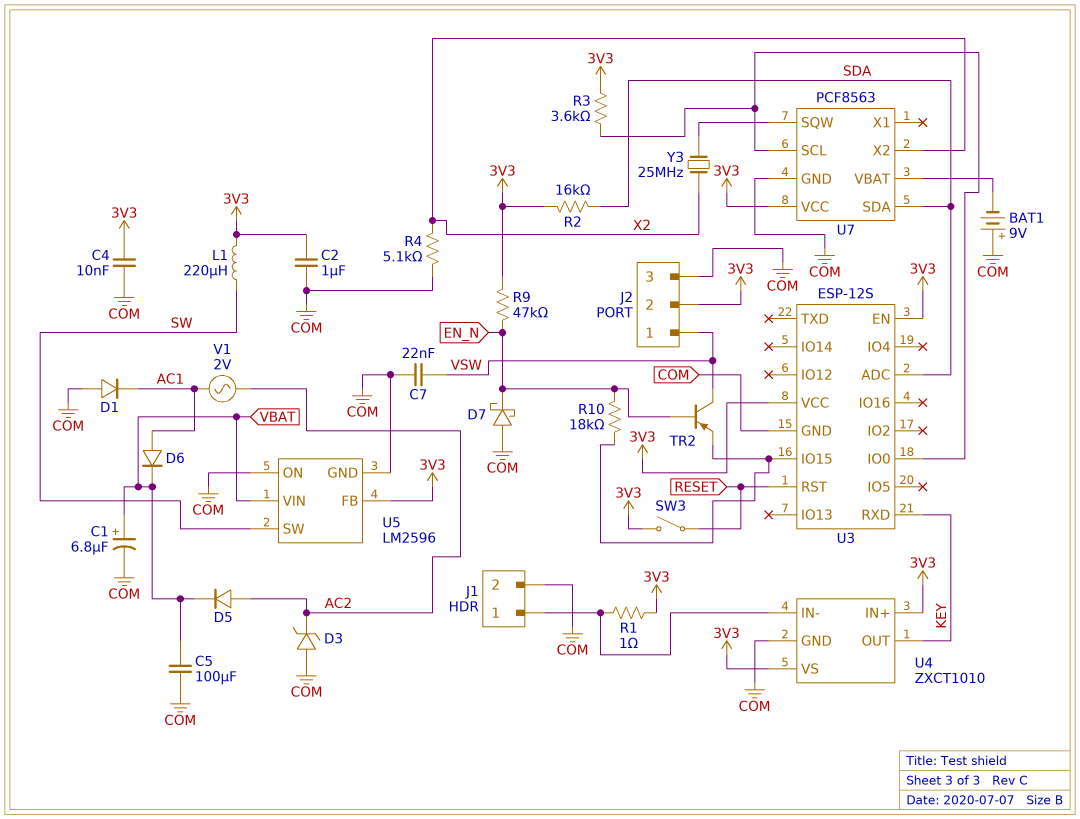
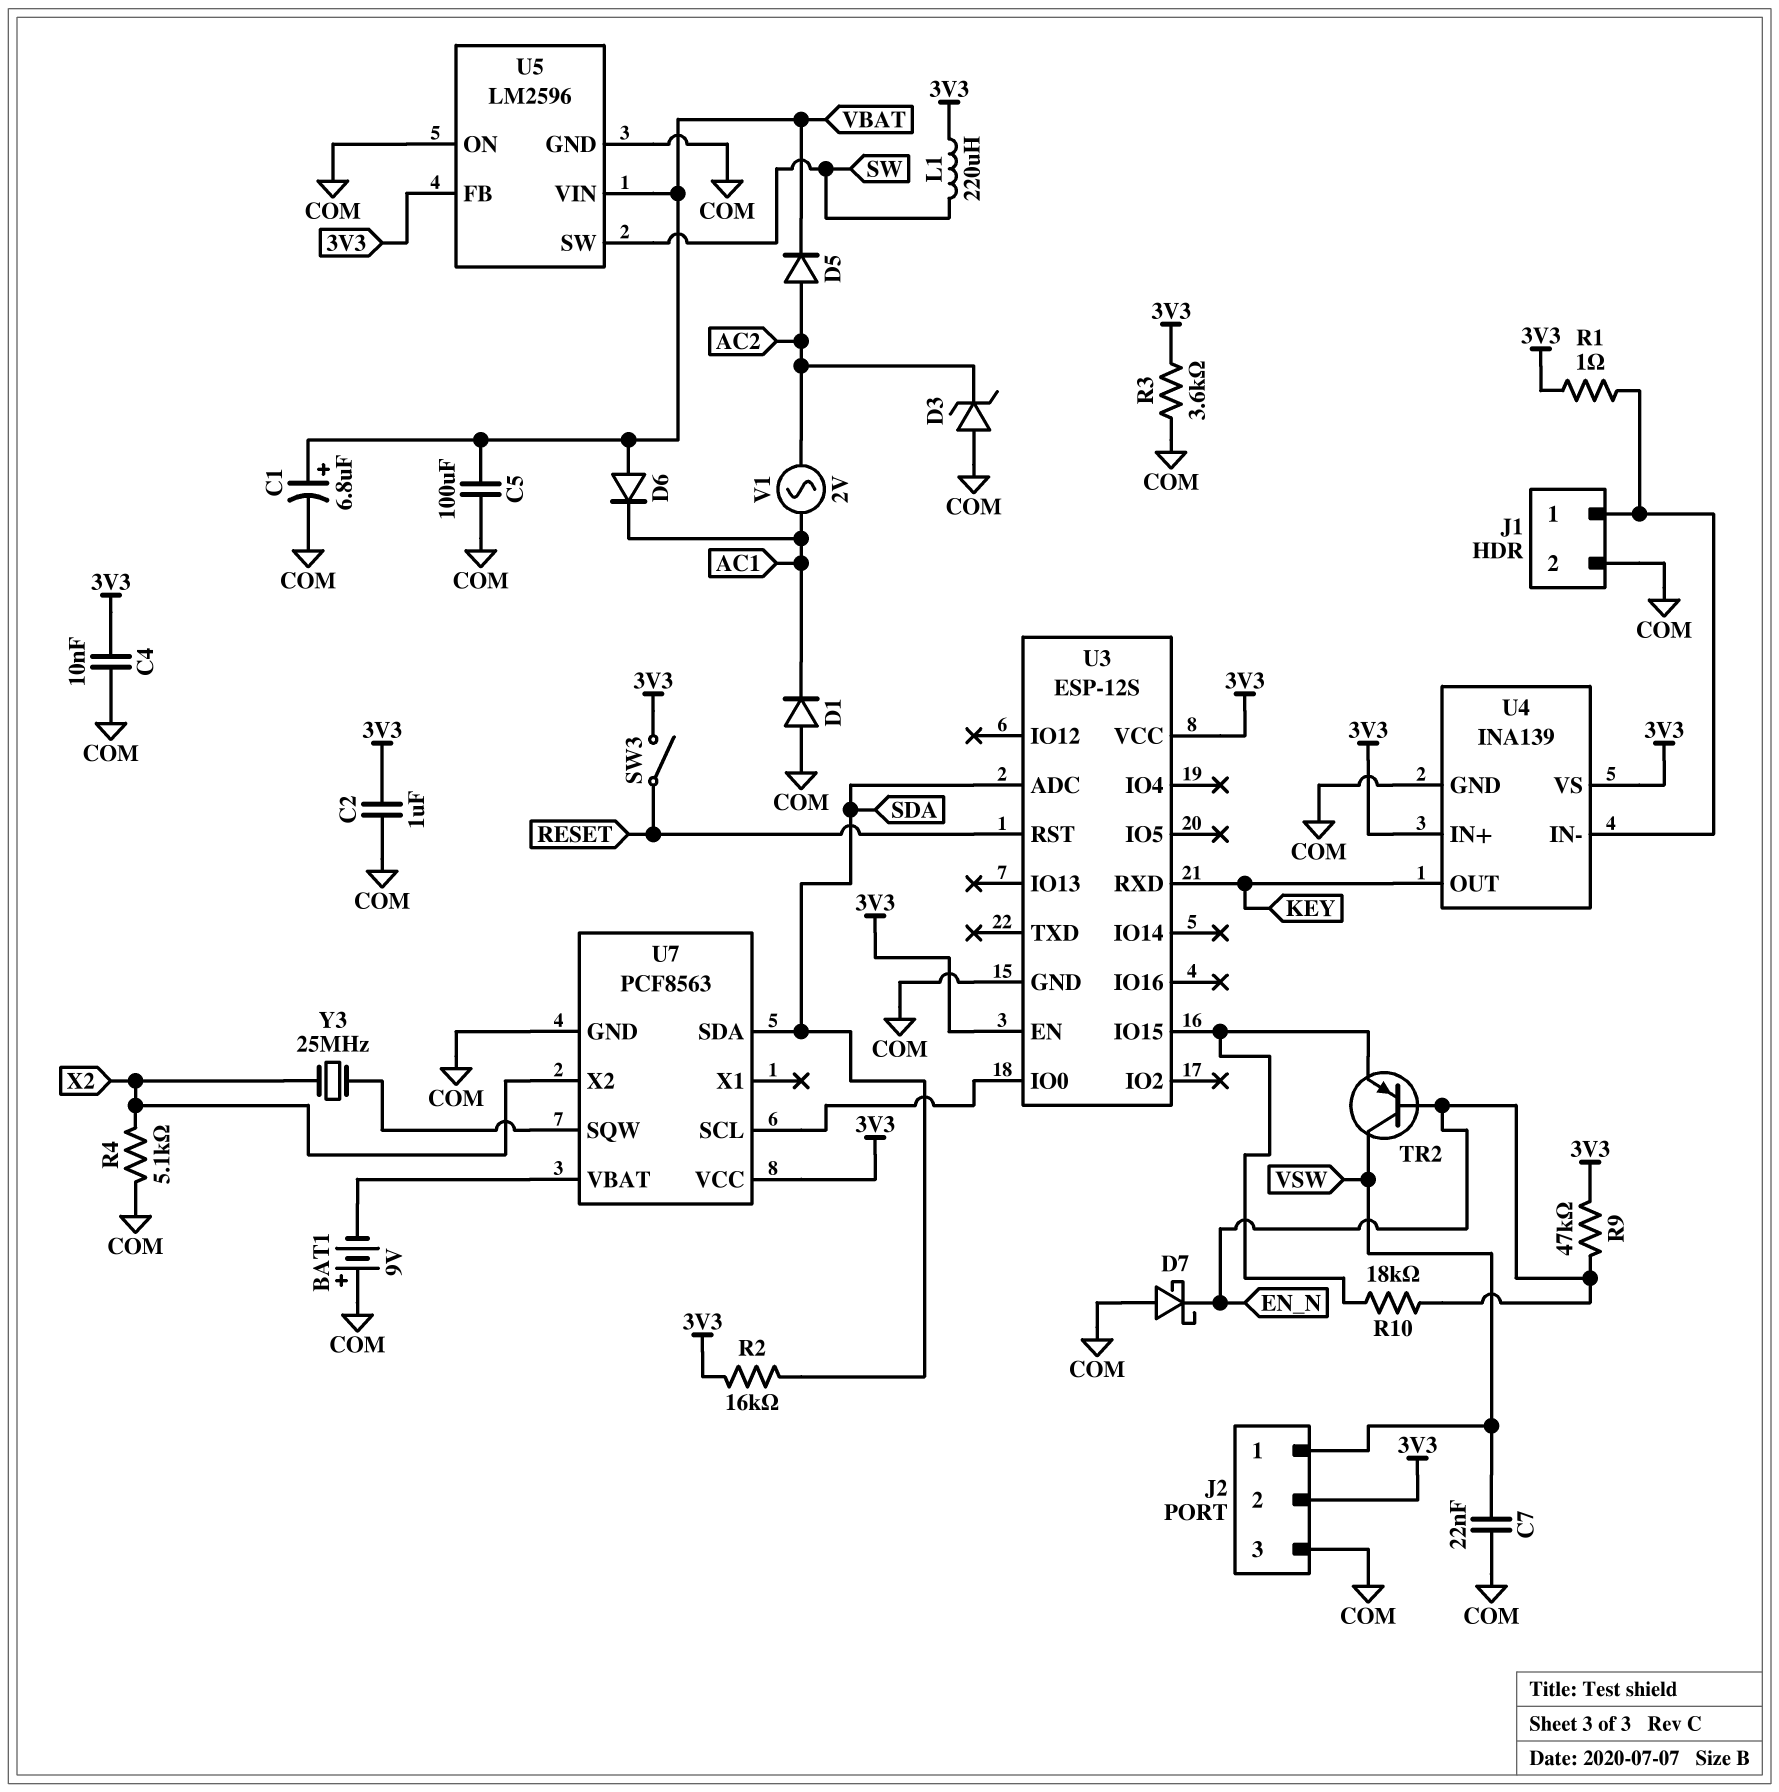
D6: diode (A AC1, K VBAT) -> diode (A VBAT, K AC1)
R3: 3.6k (3V3, U3/IO0) -> 3.6k (3V3, COM)
U4: ZXCT1010 -> INA139

